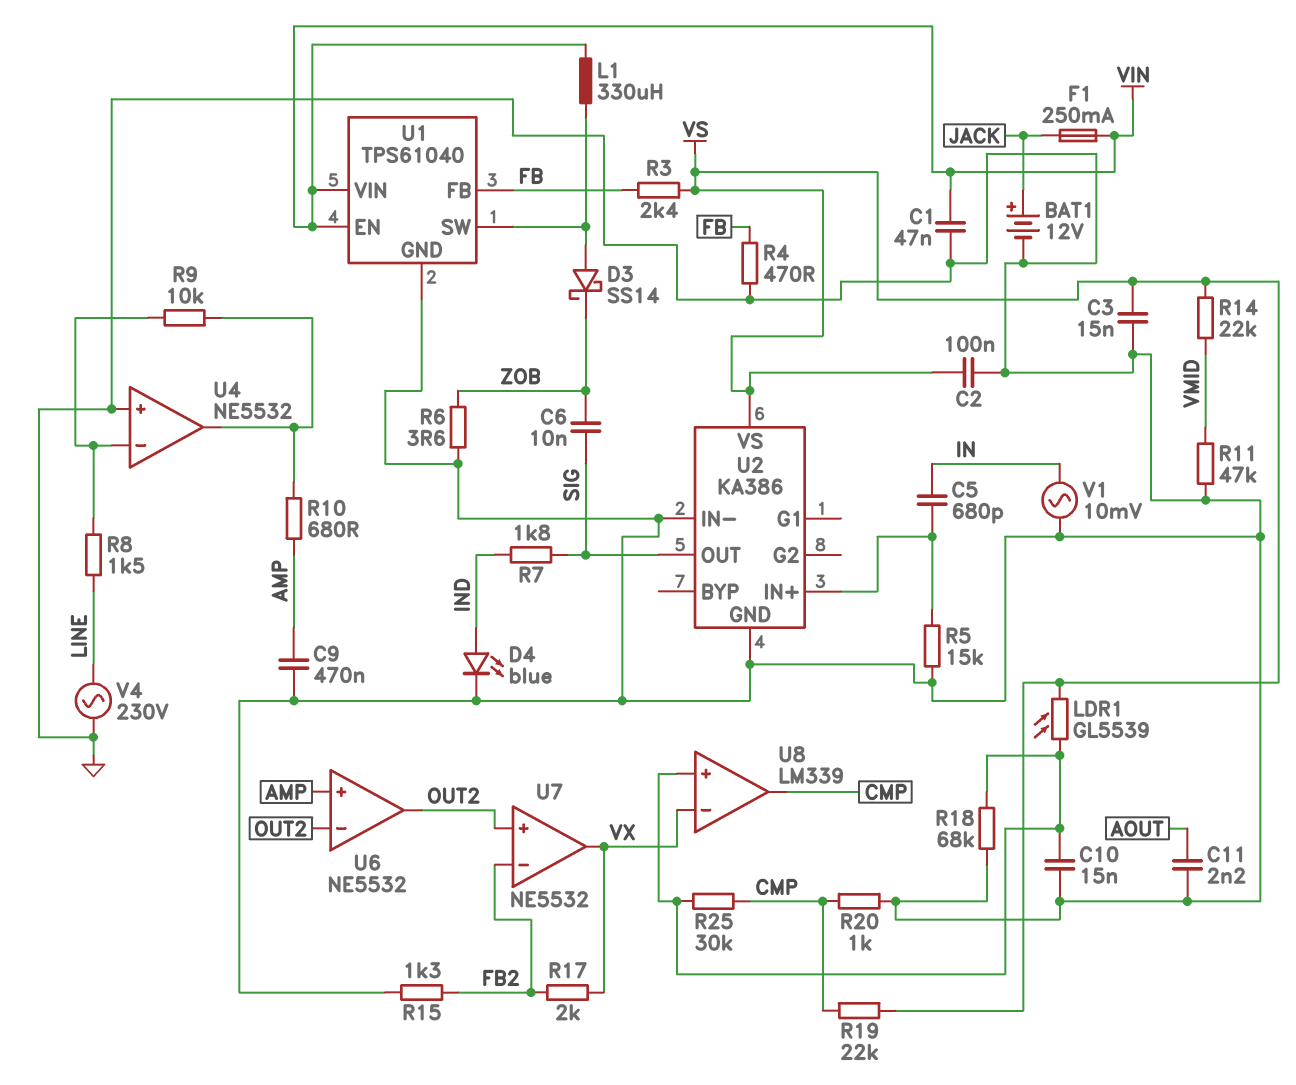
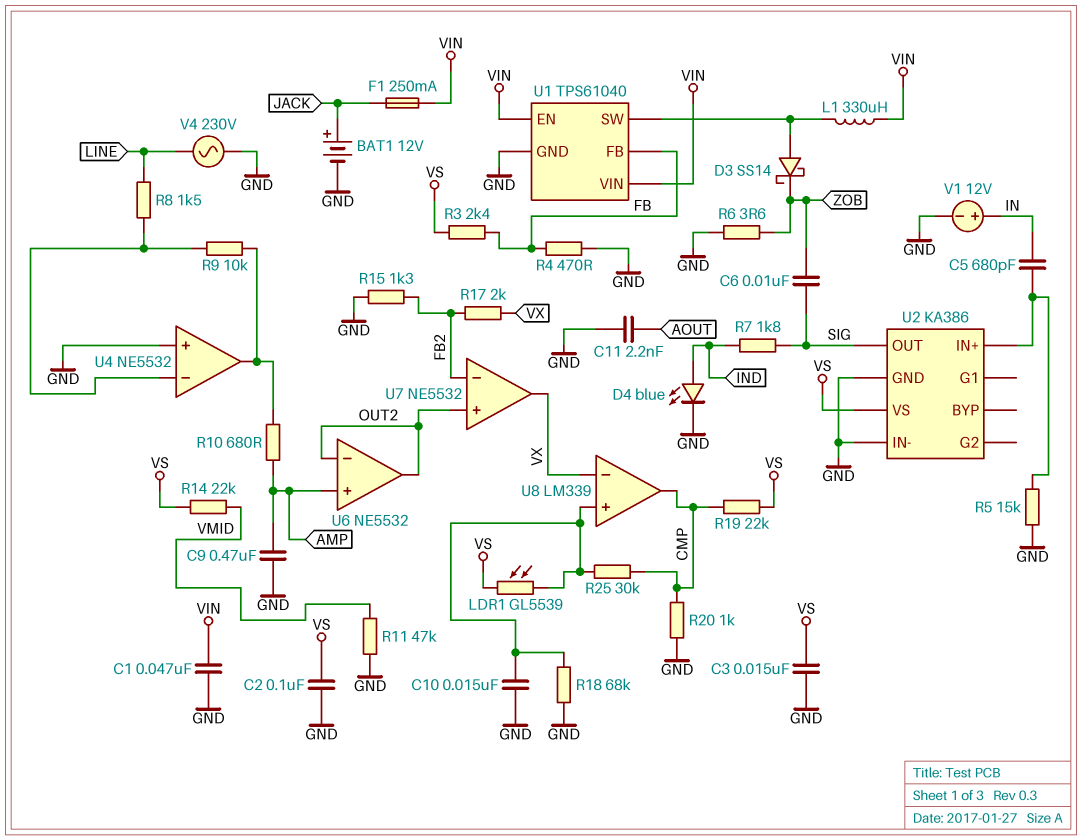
V1: AC 10mV (GND, IN) -> 12V (plus IN, minus GND)

